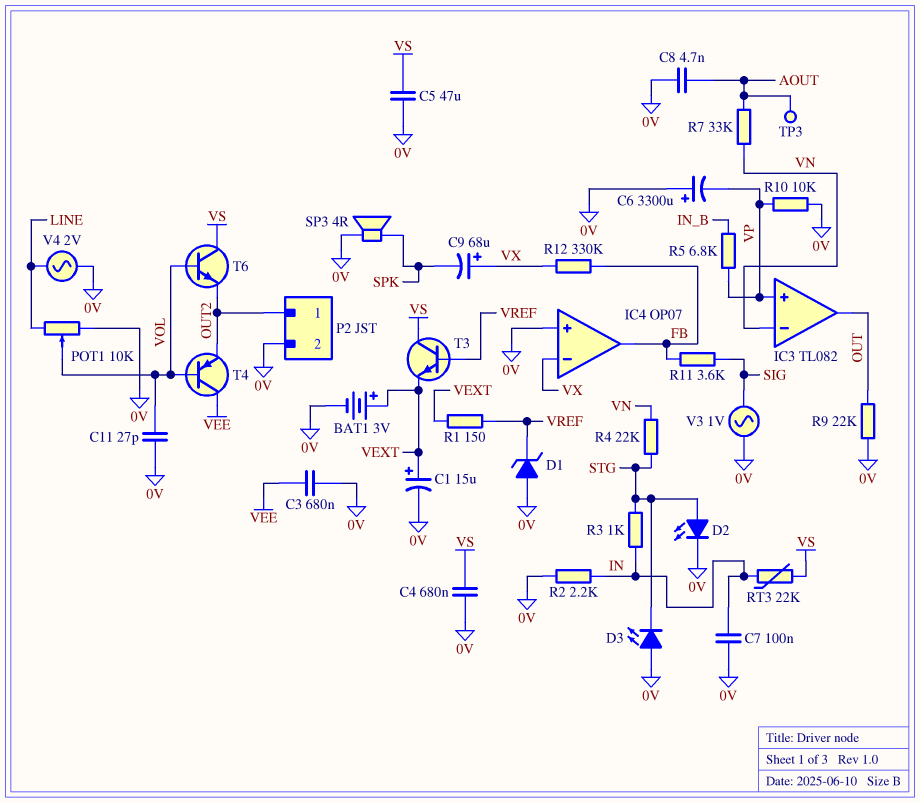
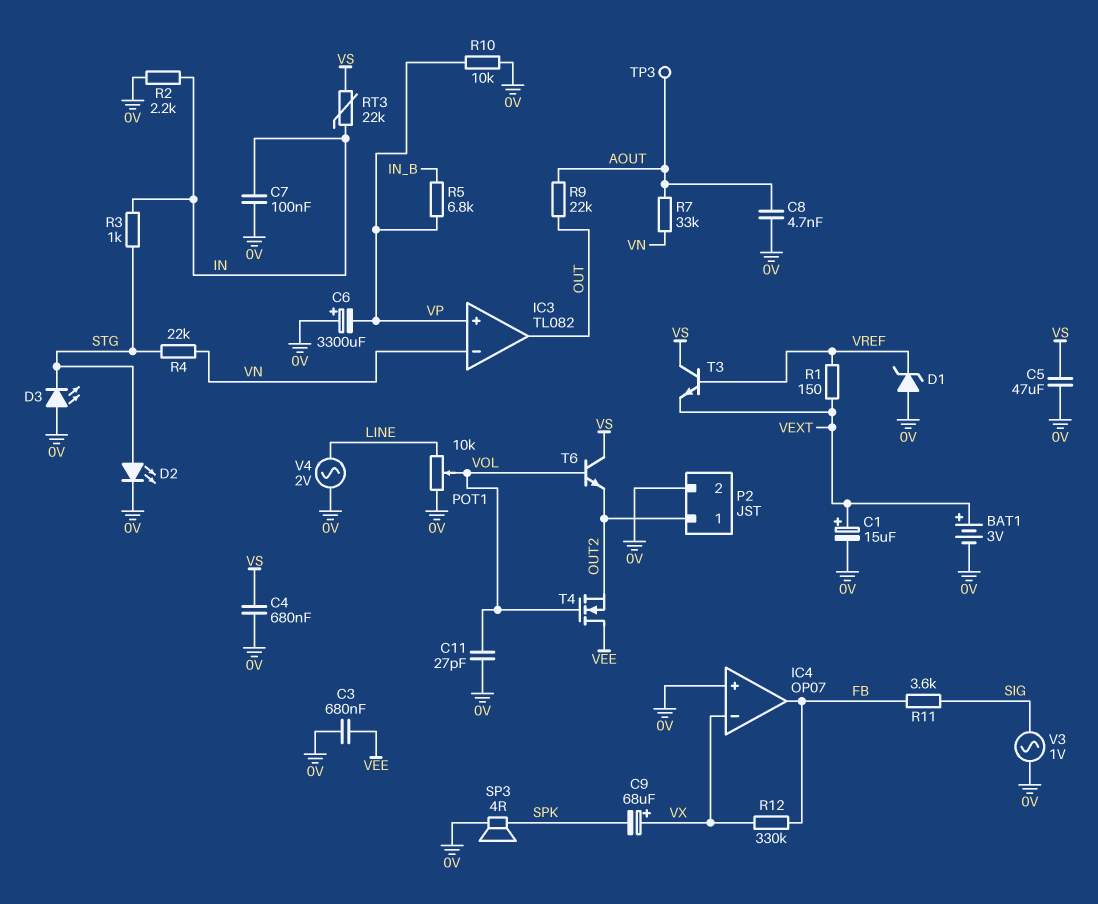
R9: 22k (0V, OUT) -> 22k (AOUT, OUT)
T4: PNP (B VOL, C VEE, E OUT2) -> NMOS (G VOL, D VEE, S OUT2)

